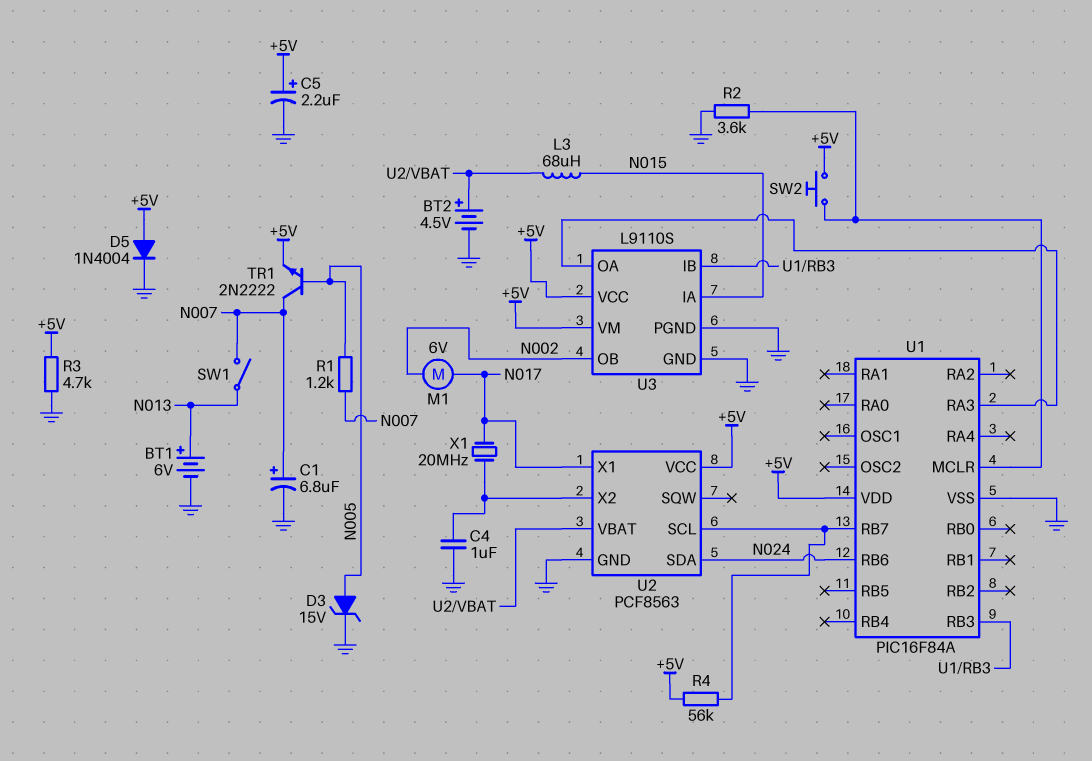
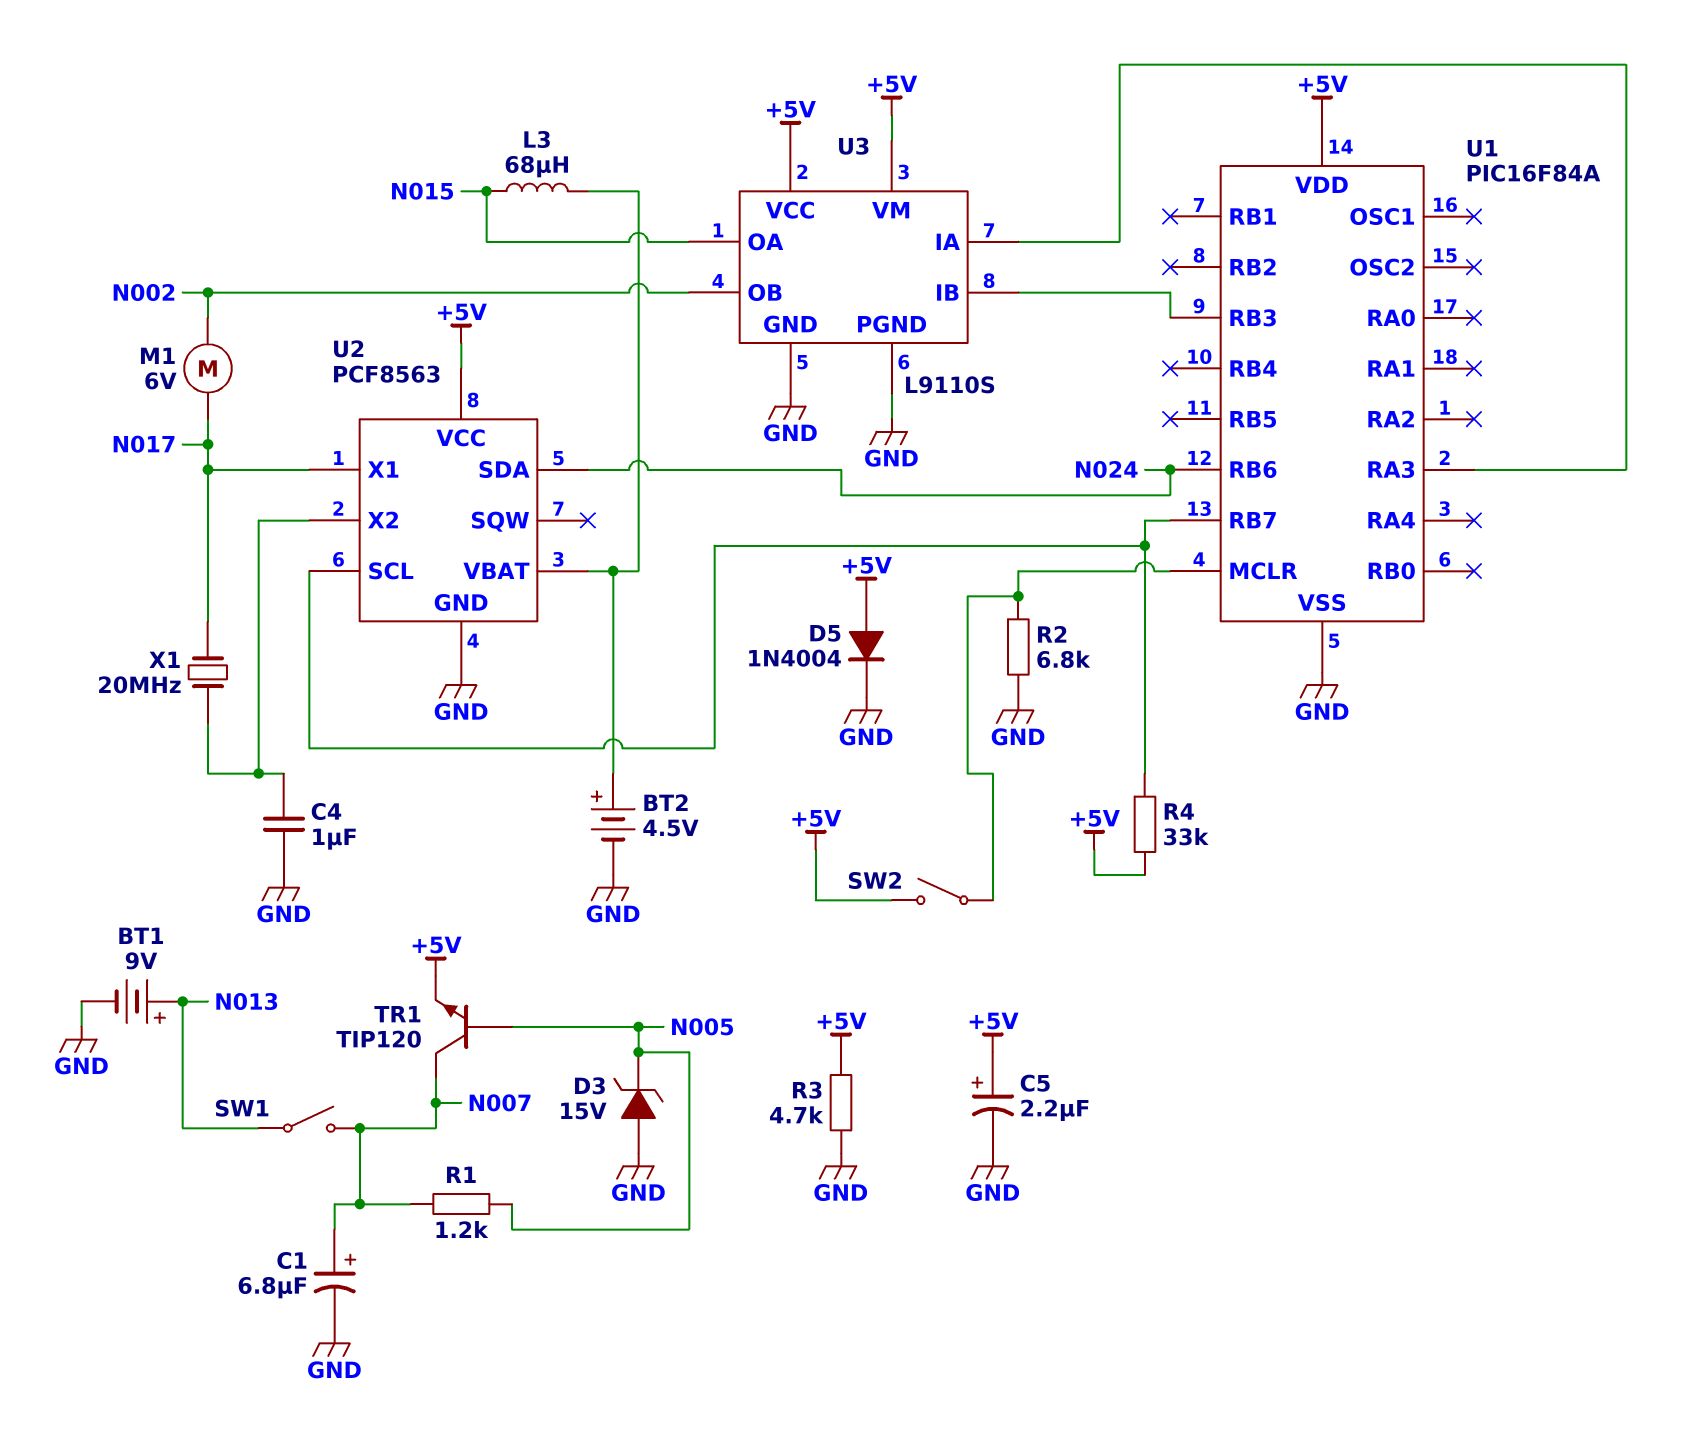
BT1: 6V (plus N013, minus GND) -> 9V (plus N013, minus GND)
D3: zener 15V (A N005, K GND) -> zener 15V (A GND, K N005)
R2: 3.6k (GND, U1/MCLR) -> 6.8k (GND, U1/MCLR)
R4: 56k (+5V, U1/RB7) -> 33k (+5V, U1/RB7)
SW2: button (+5V, U1/MCLR) -> switch (+5V, U1/MCLR)
TR1: NPN 2N2222 (B N005, C N007, E +5V) -> NPN TIP120 (B N005, C N007, E +5V)
U3 pin IA: N015 -> U1/RA3
U3 pin OA: U1/RA3 -> N015

